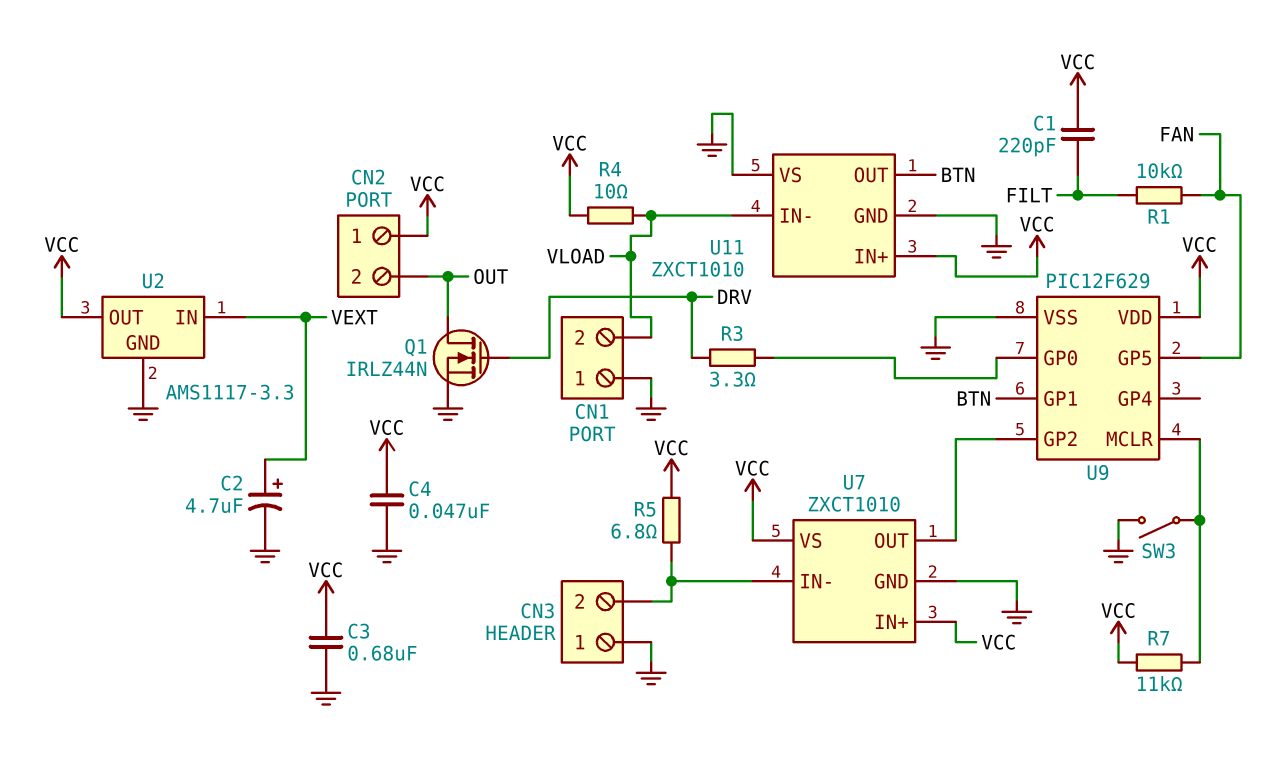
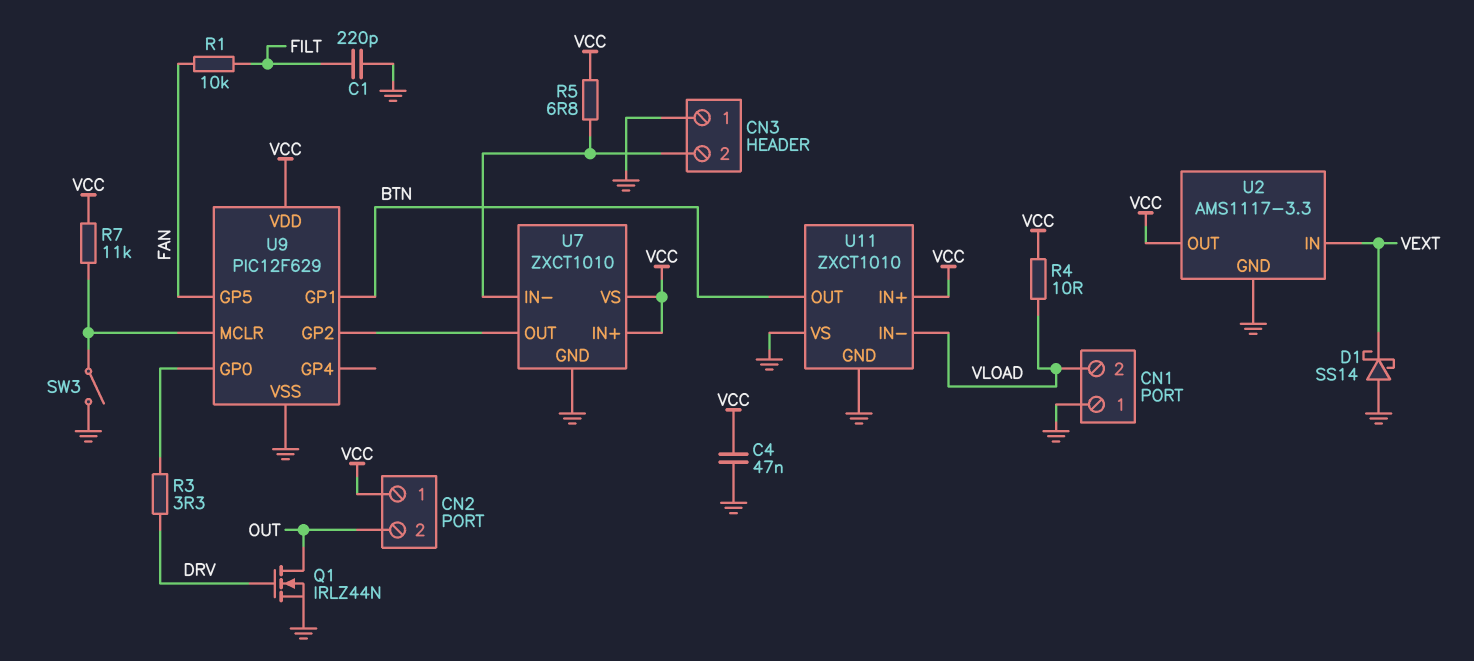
C1: 220pF (FILT, VCC) -> 220pF (FILT, GND)
C2: 4.7uF (plus VEXT, minus GND) -> none
C3: 680nF (GND, VCC) -> none
D1: none -> schottky SS14 (A GND, K VEXT)

